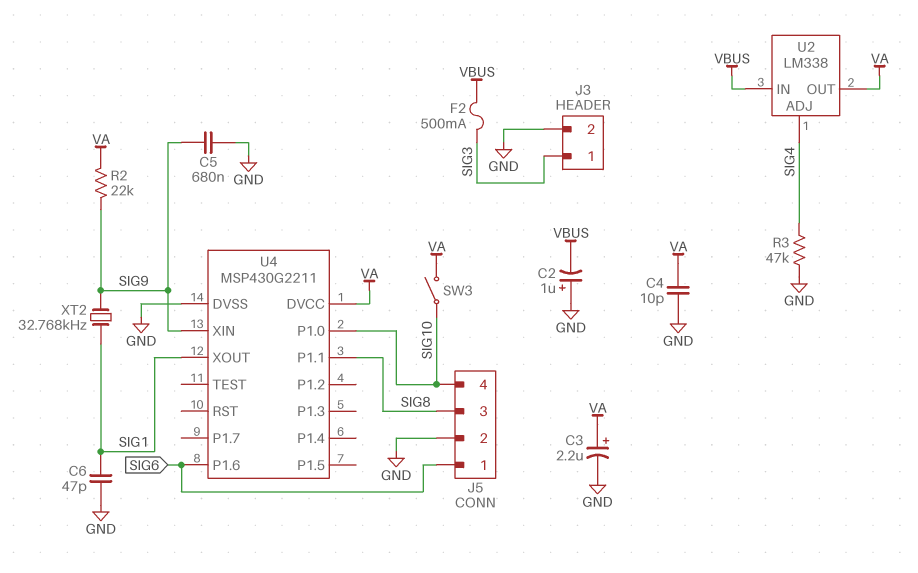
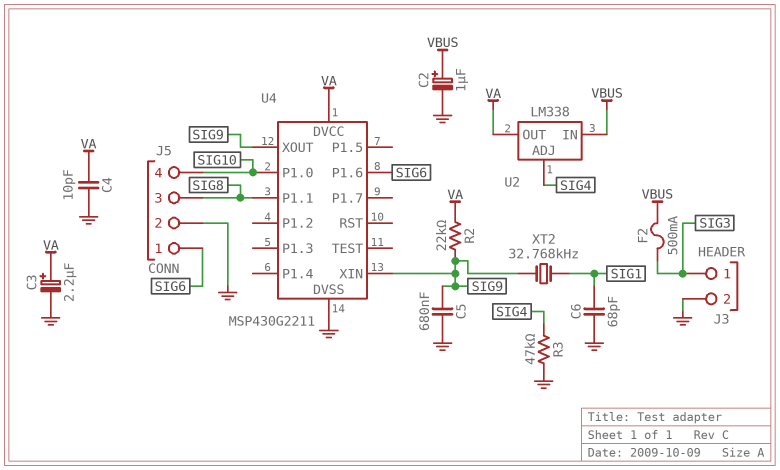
C2: 1uF (plus GND, minus VBUS) -> 1uF (plus VBUS, minus GND)
C6: 47pF (GND, SIG1) -> 68pF (GND, SIG1)
SW3: switch (SIG10, VA) -> none
U4 pin XOUT: SIG1 -> SIG9

